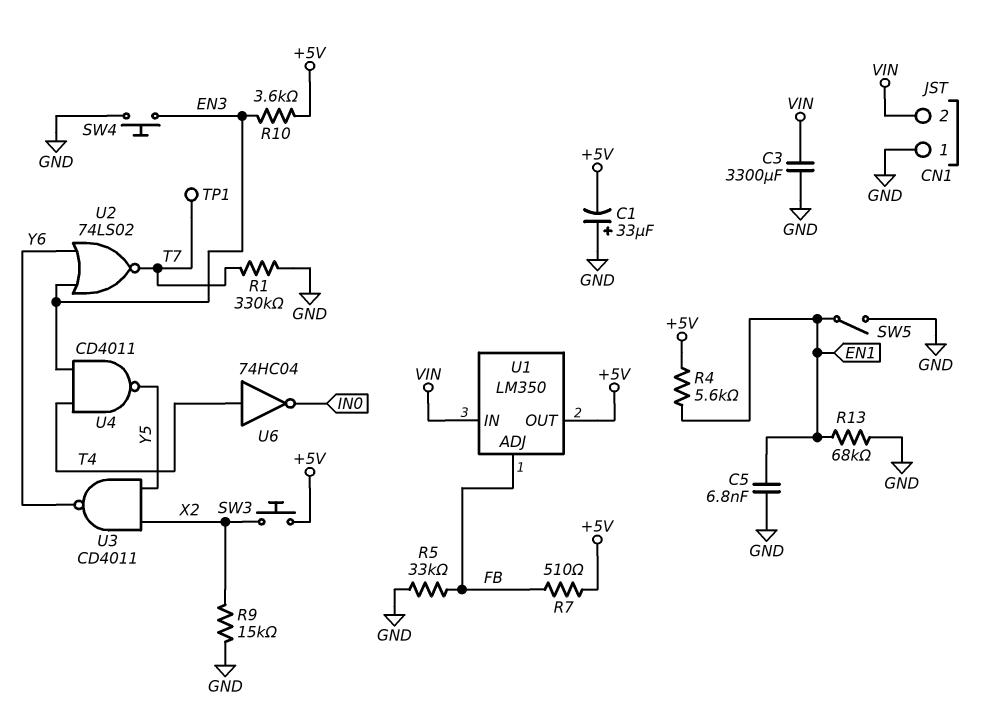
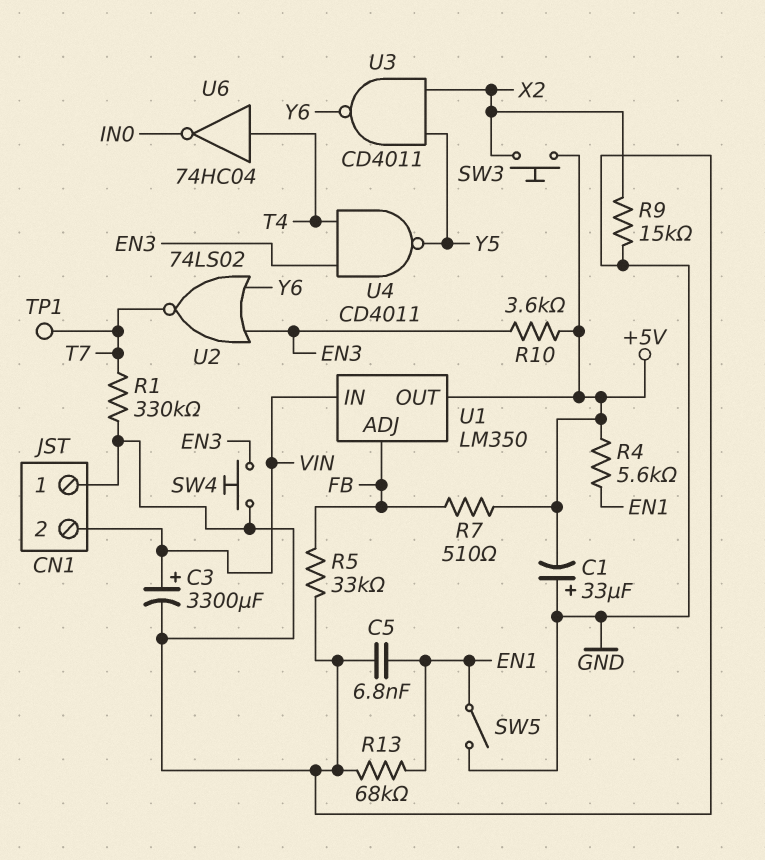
C3: 3300uF (GND, VIN) -> 3300uF (plus VIN, minus GND)

